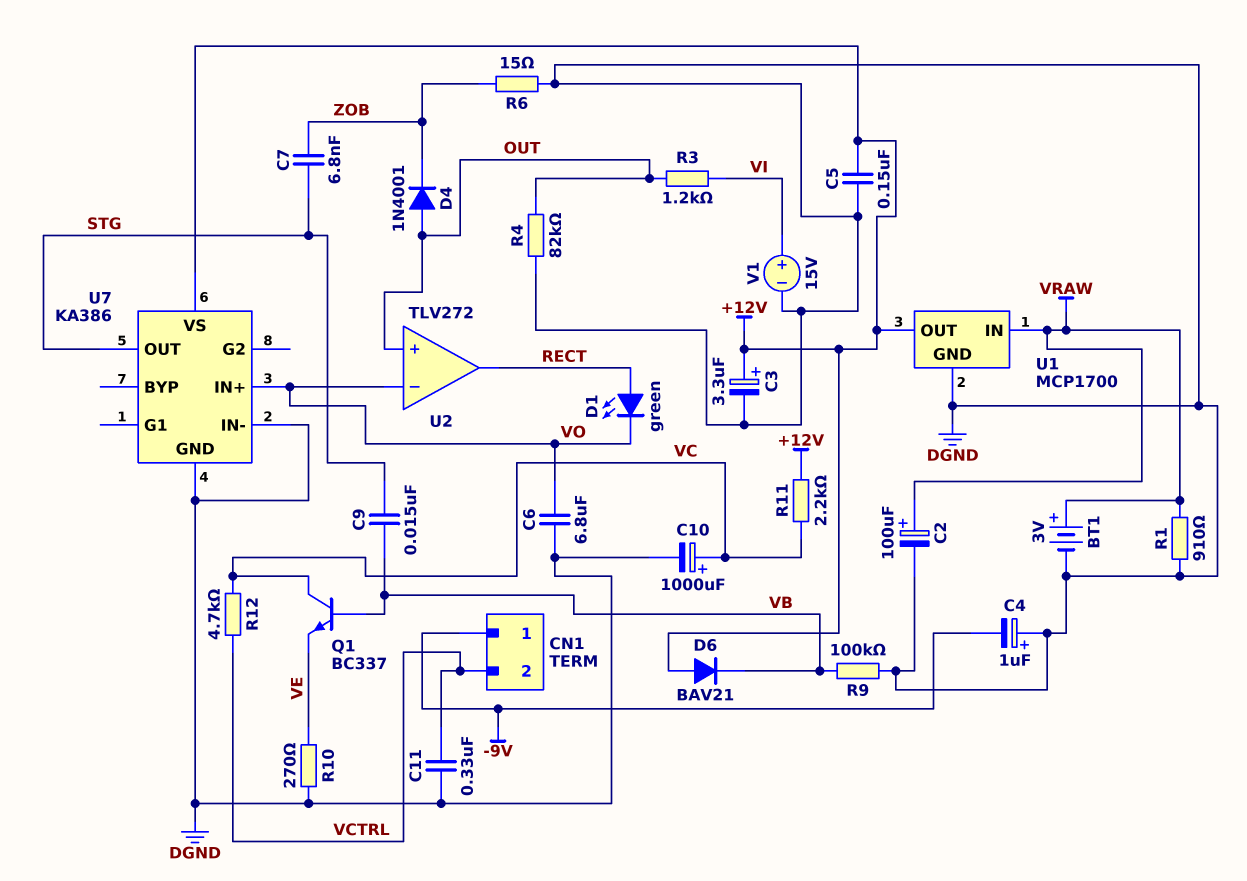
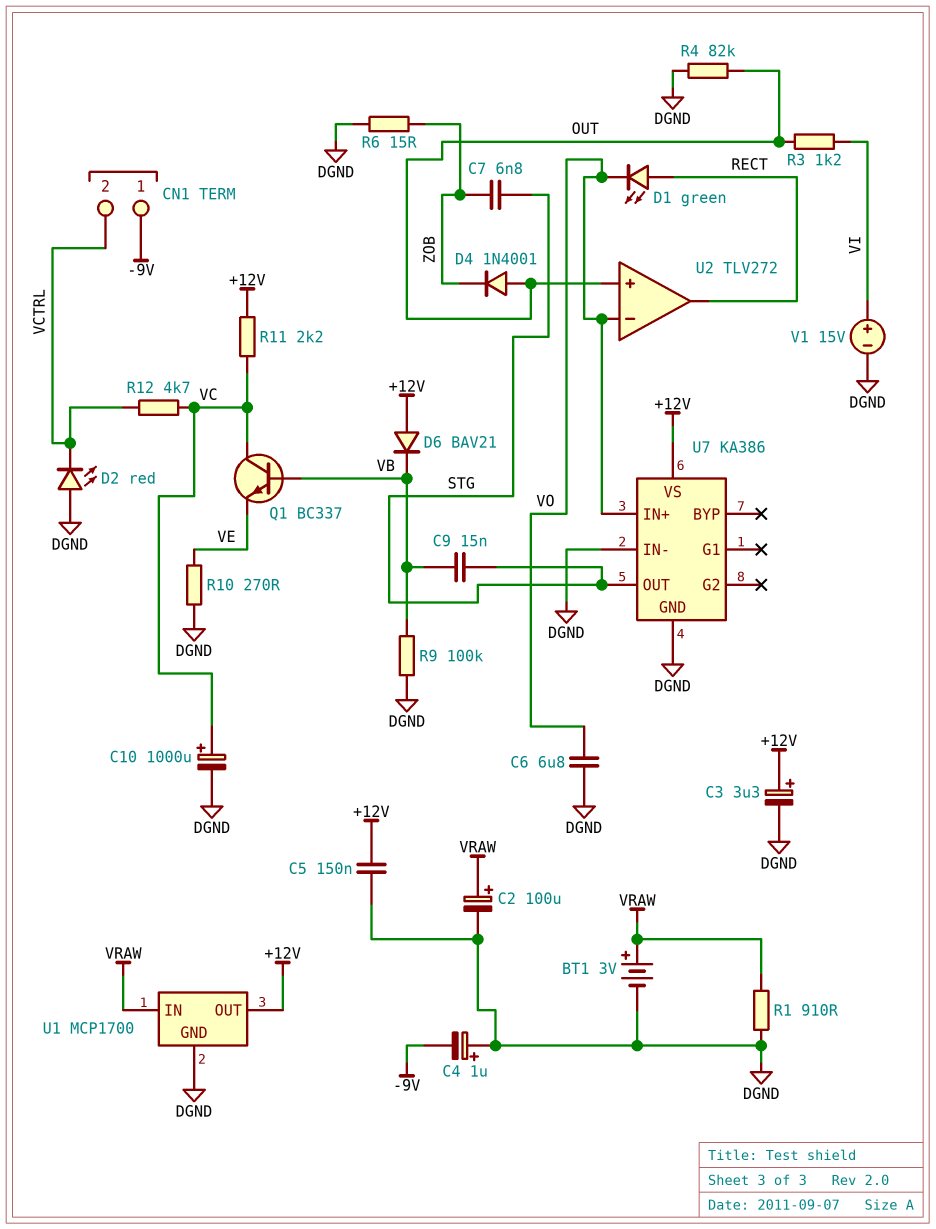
C11: 330nF (DGND, VCTRL) -> none
D2: none -> LED red (A DGND, K VCTRL)

